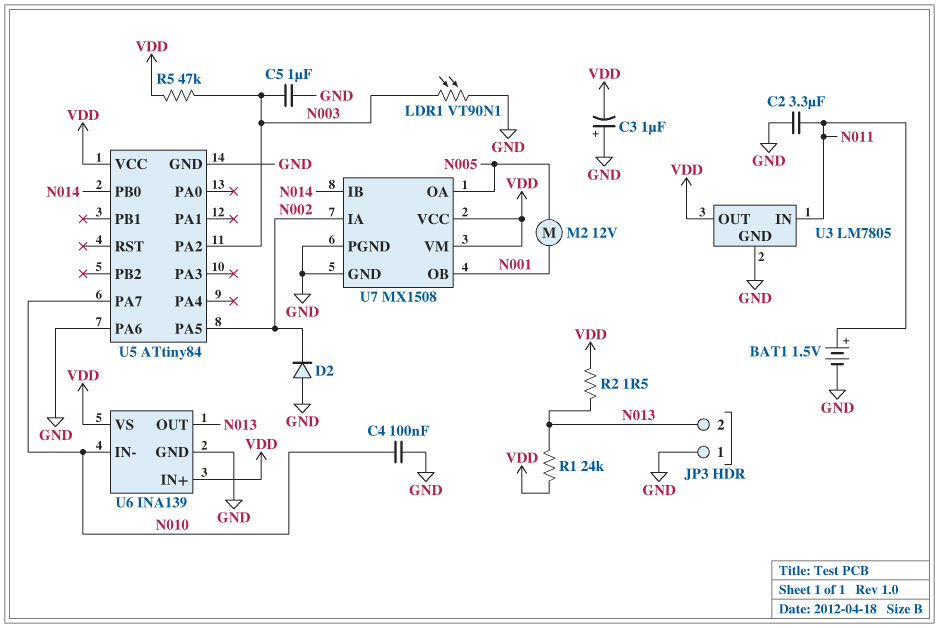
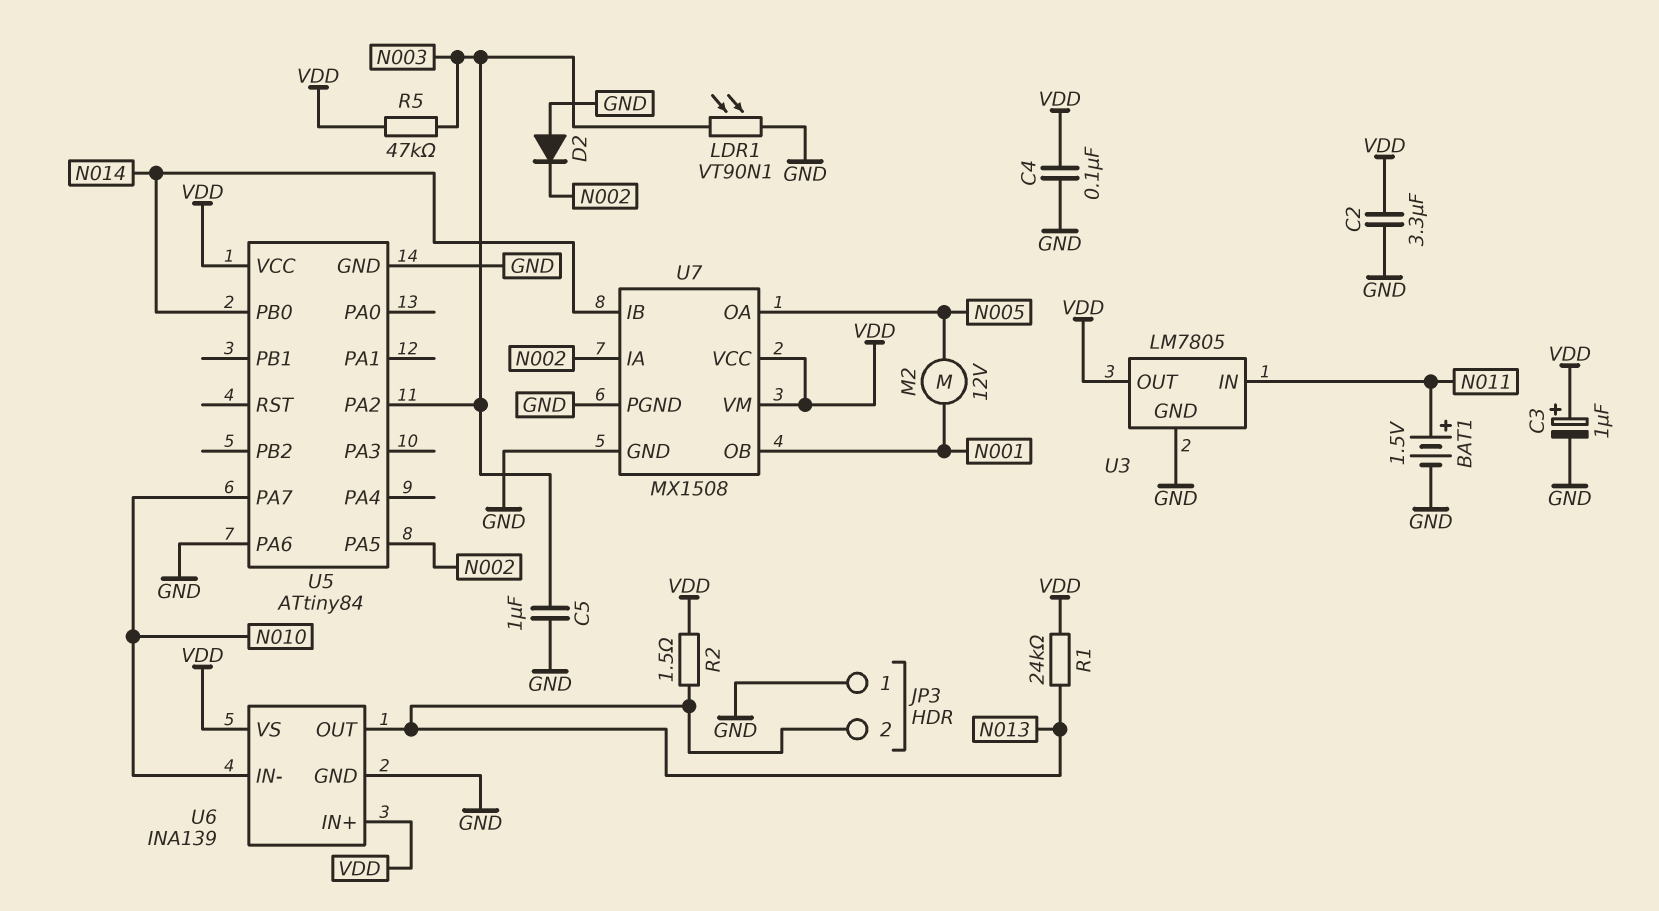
C2: 3.3uF (GND, N011) -> 3.3uF (GND, VDD)
C3: 1uF (plus GND, minus VDD) -> 1uF (plus VDD, minus GND)
C4: 100nF (GND, N010) -> 100nF (GND, VDD)

